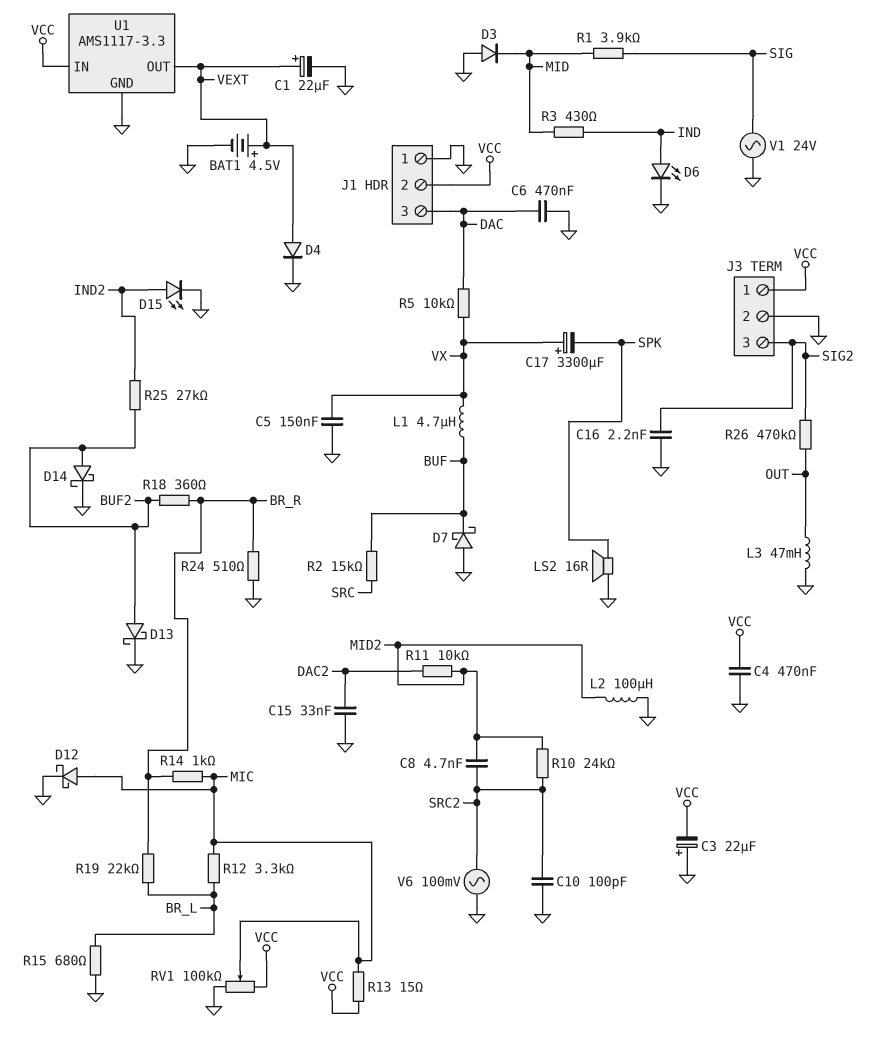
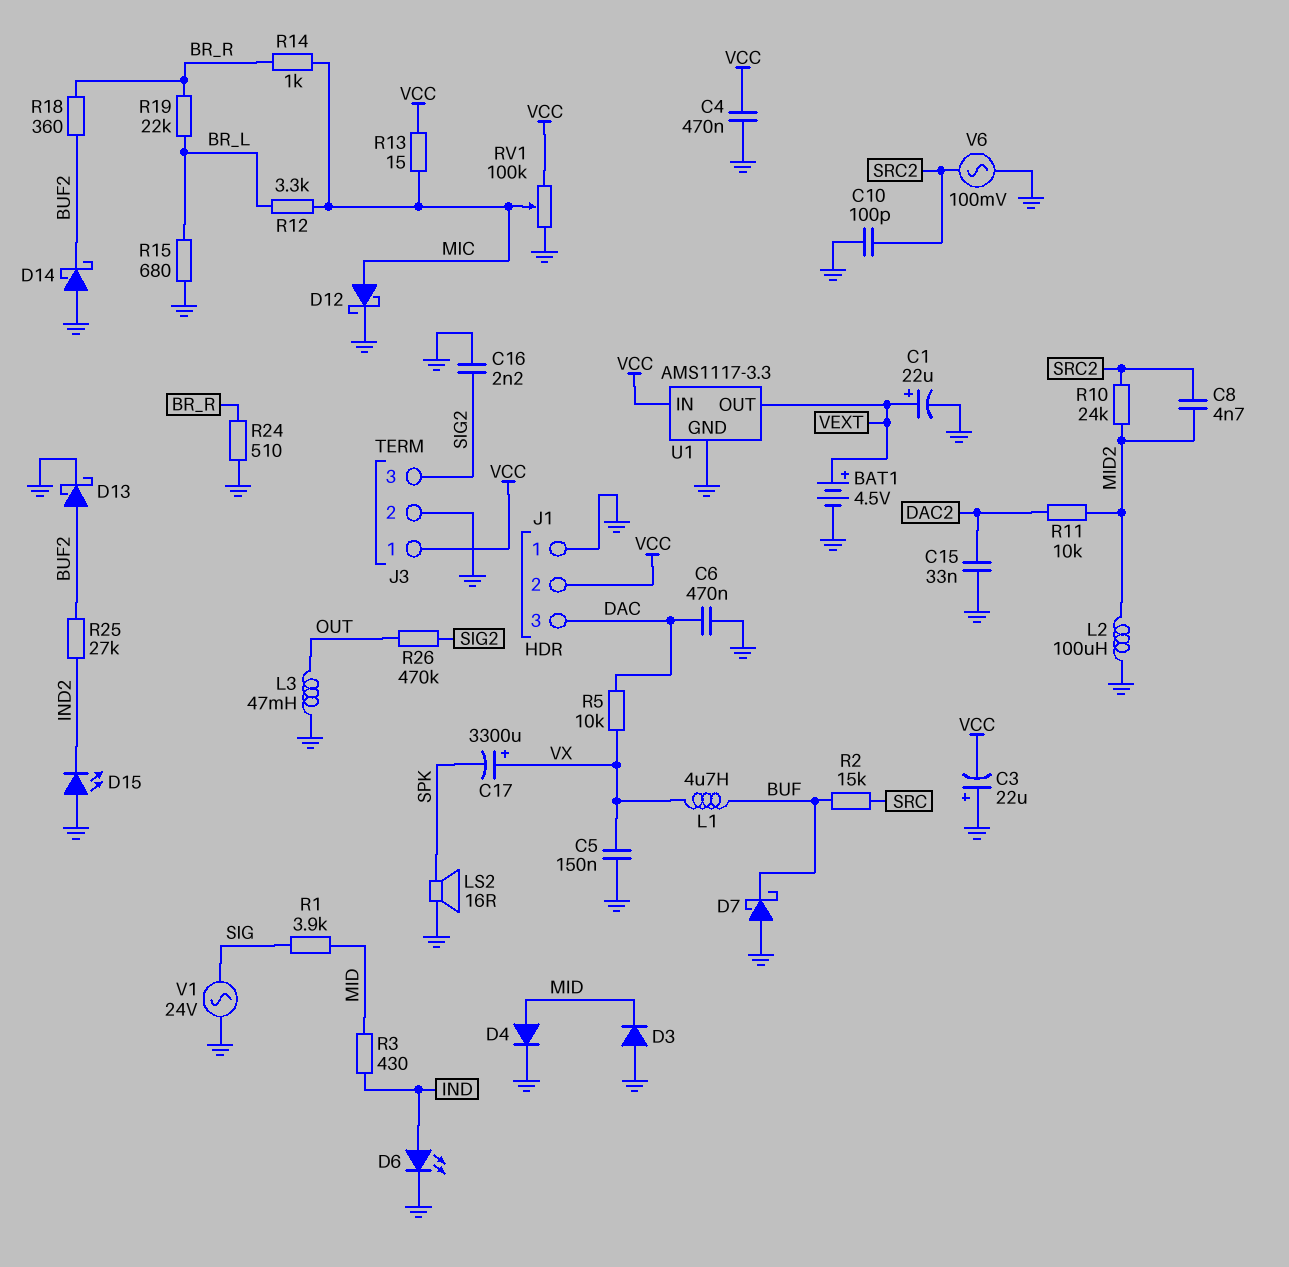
D4: diode (A VEXT, K GND) -> diode (A MID, K GND)
D14: schottky (A BUF2, K GND) -> schottky (A GND, K BUF2)
D15: LED (A IND2, K GND) -> LED (A GND, K IND2)

